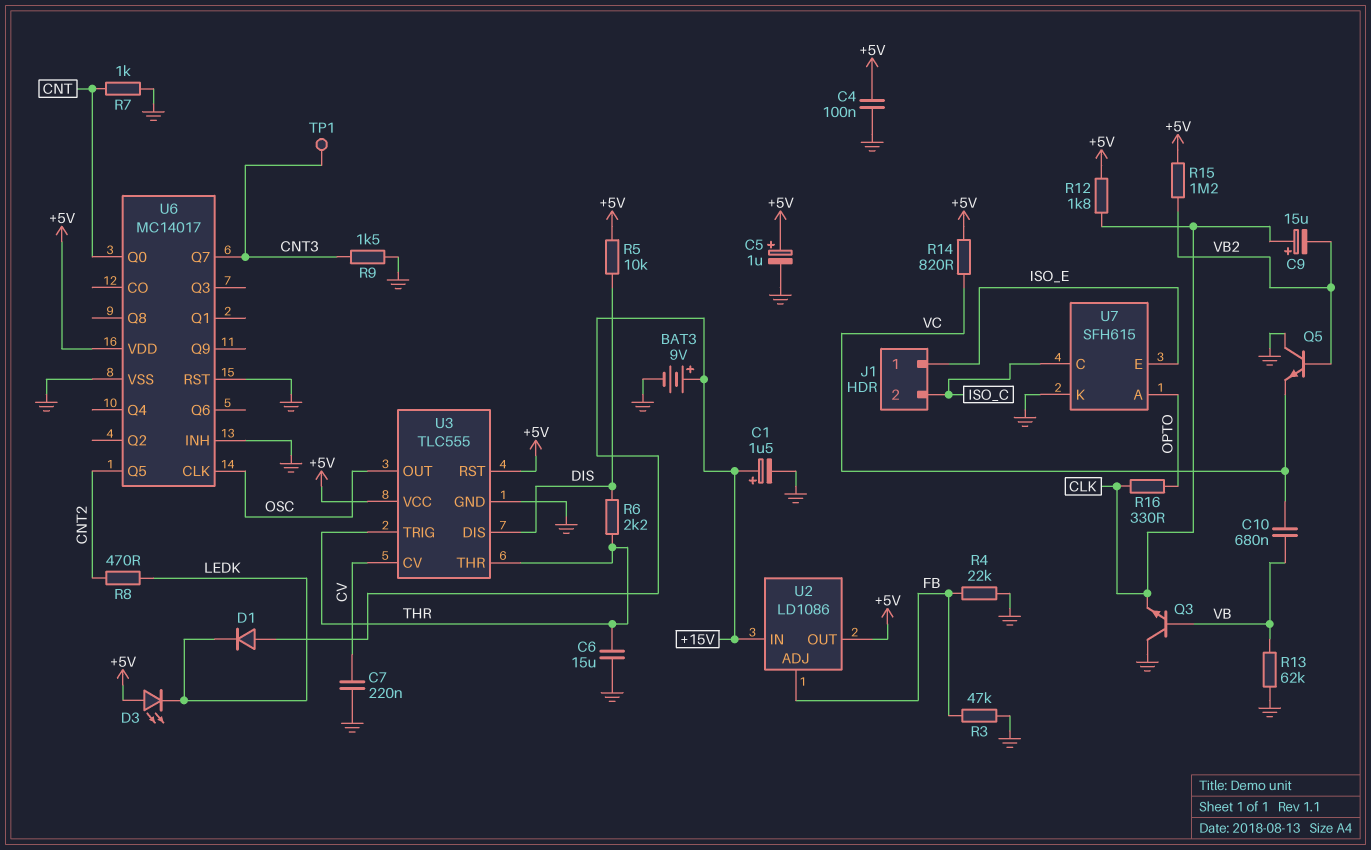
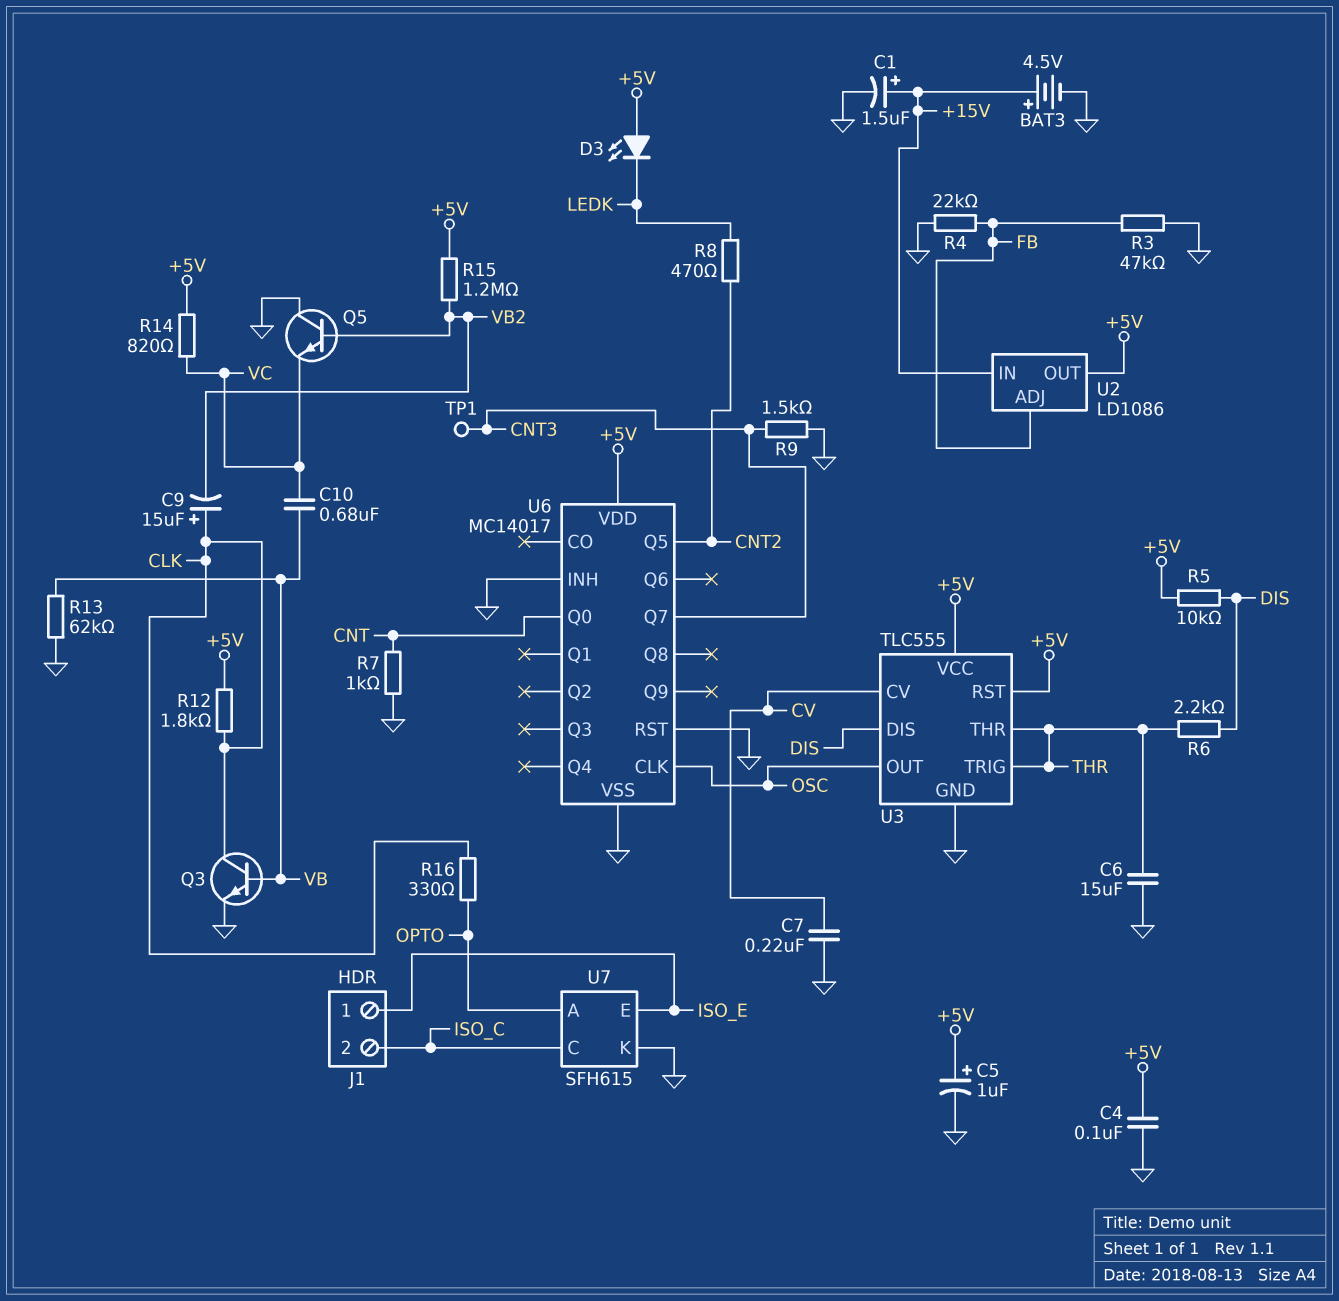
BAT3: 9V (plus +15V, minus GND) -> 4.5V (plus +15V, minus GND)
D1: diode (A +15V, K LEDK) -> none
Q3: NPN (B VB, C GND, E CLK) -> NPN (B VB, C CLK, E GND)

